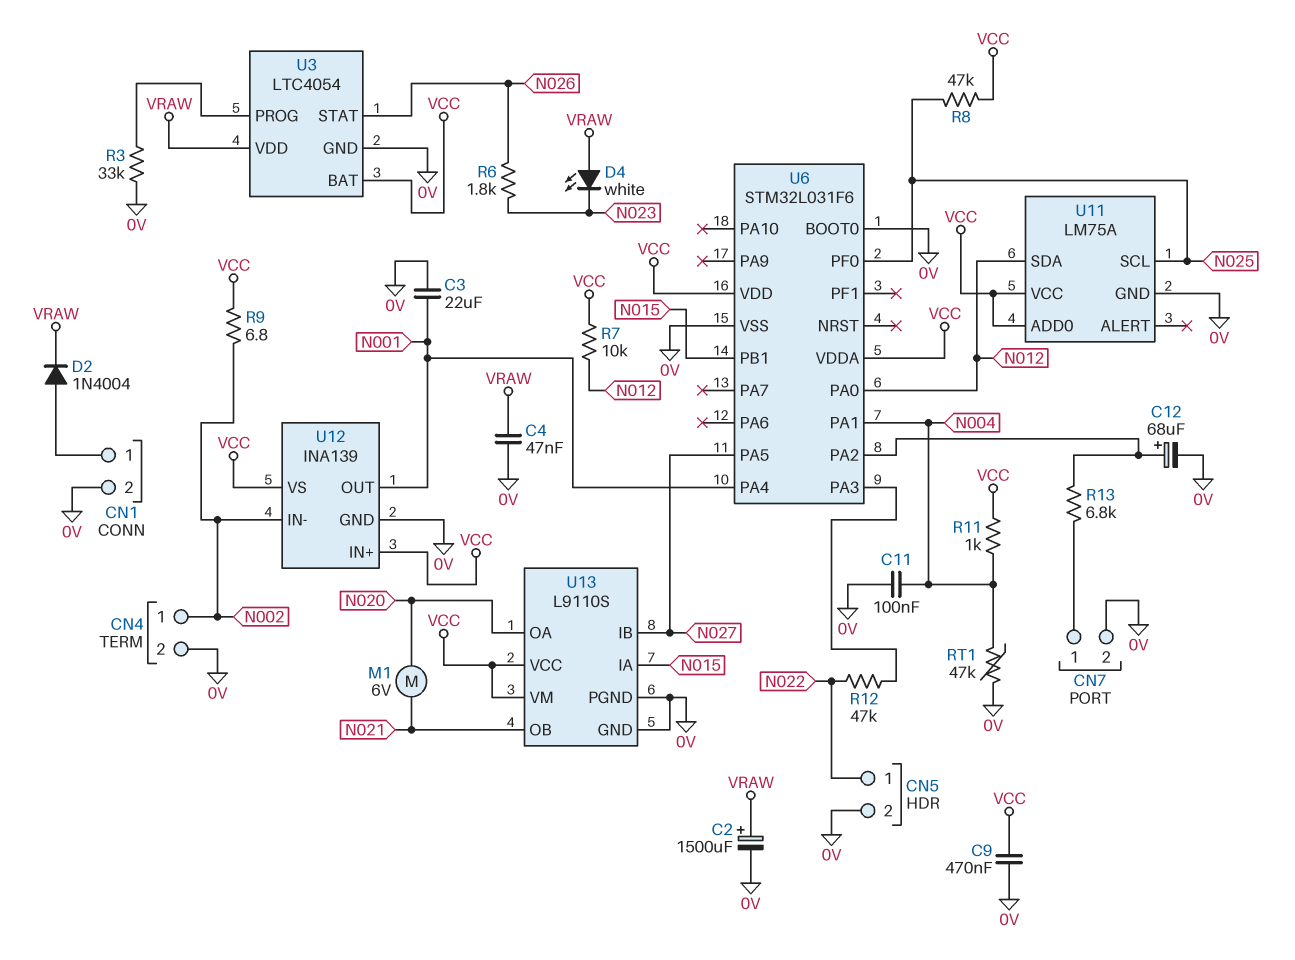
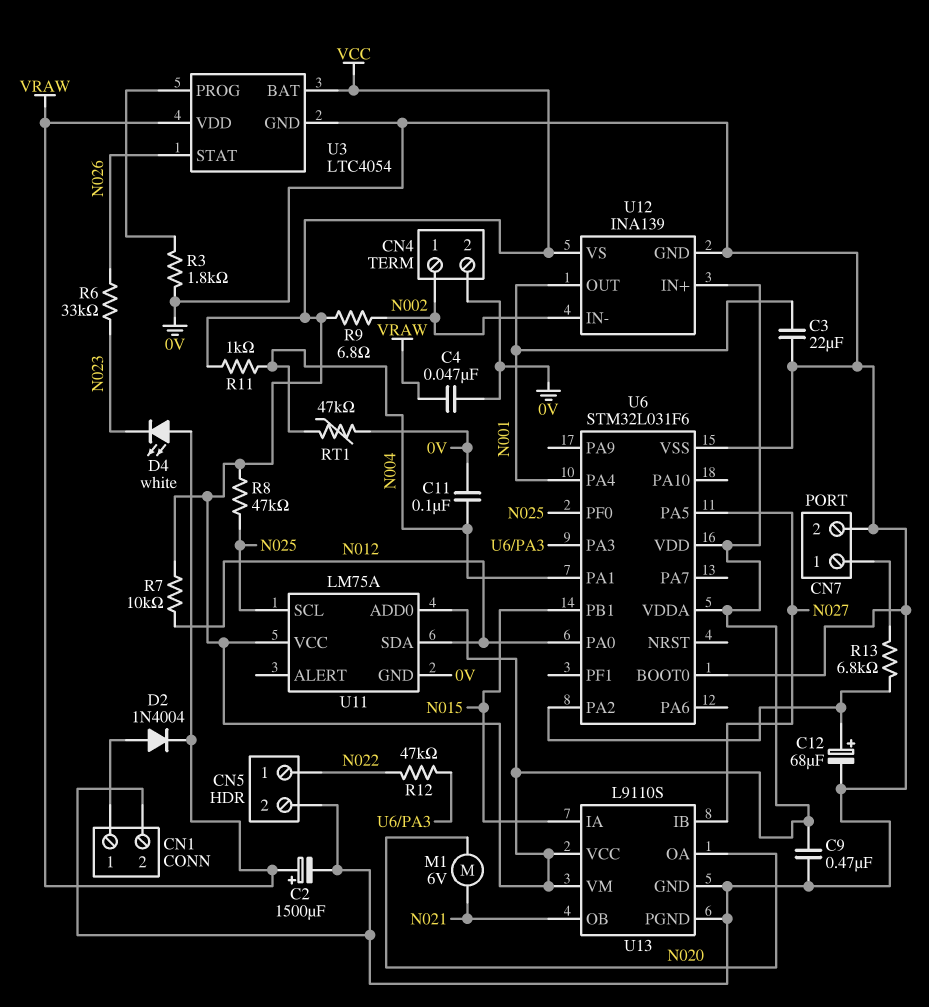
R3: 33k (0V, U3/PROG) -> 1.8k (0V, U3/PROG)
R6: 1.8k (N023, N026) -> 33k (N023, N026)

